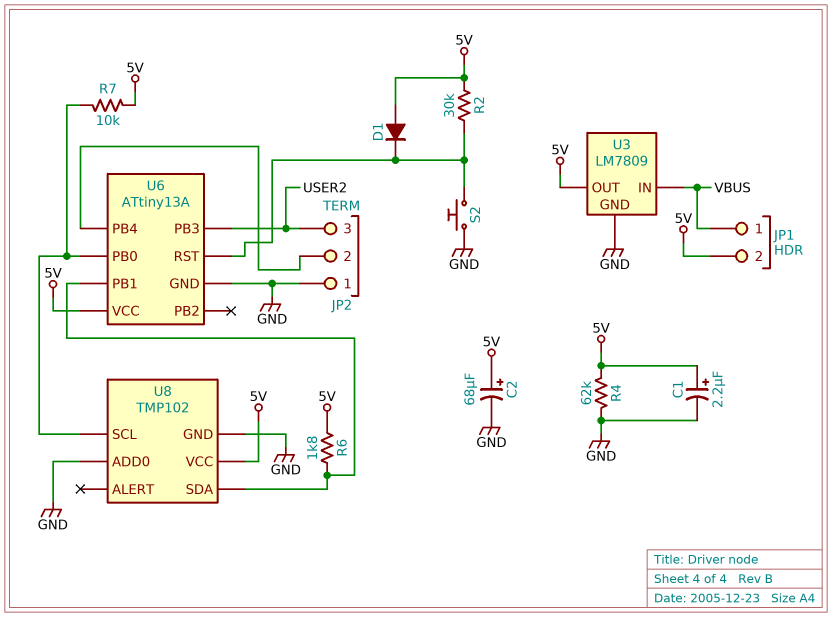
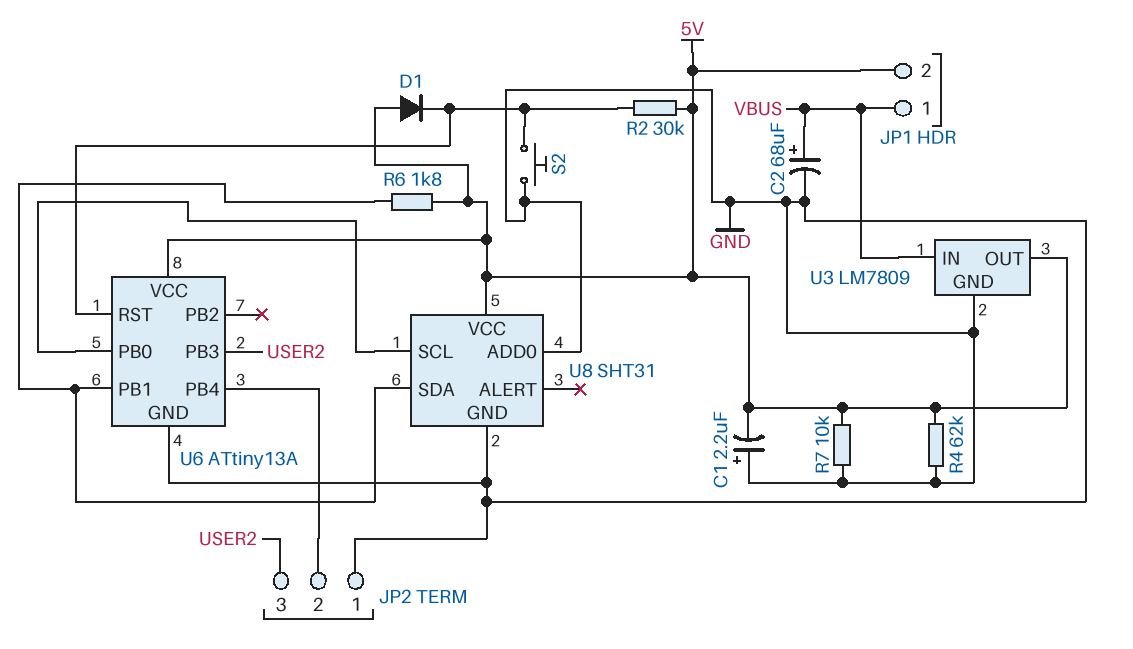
C1: 2.2uF (plus 5V, minus GND) -> 2.2uF (plus GND, minus 5V)
C2: 68uF (plus 5V, minus GND) -> 68uF (plus VBUS, minus GND)
R7: 10k (5V, U6/PB0) -> 10k (5V, GND)
U8: TMP102 -> SHT31

